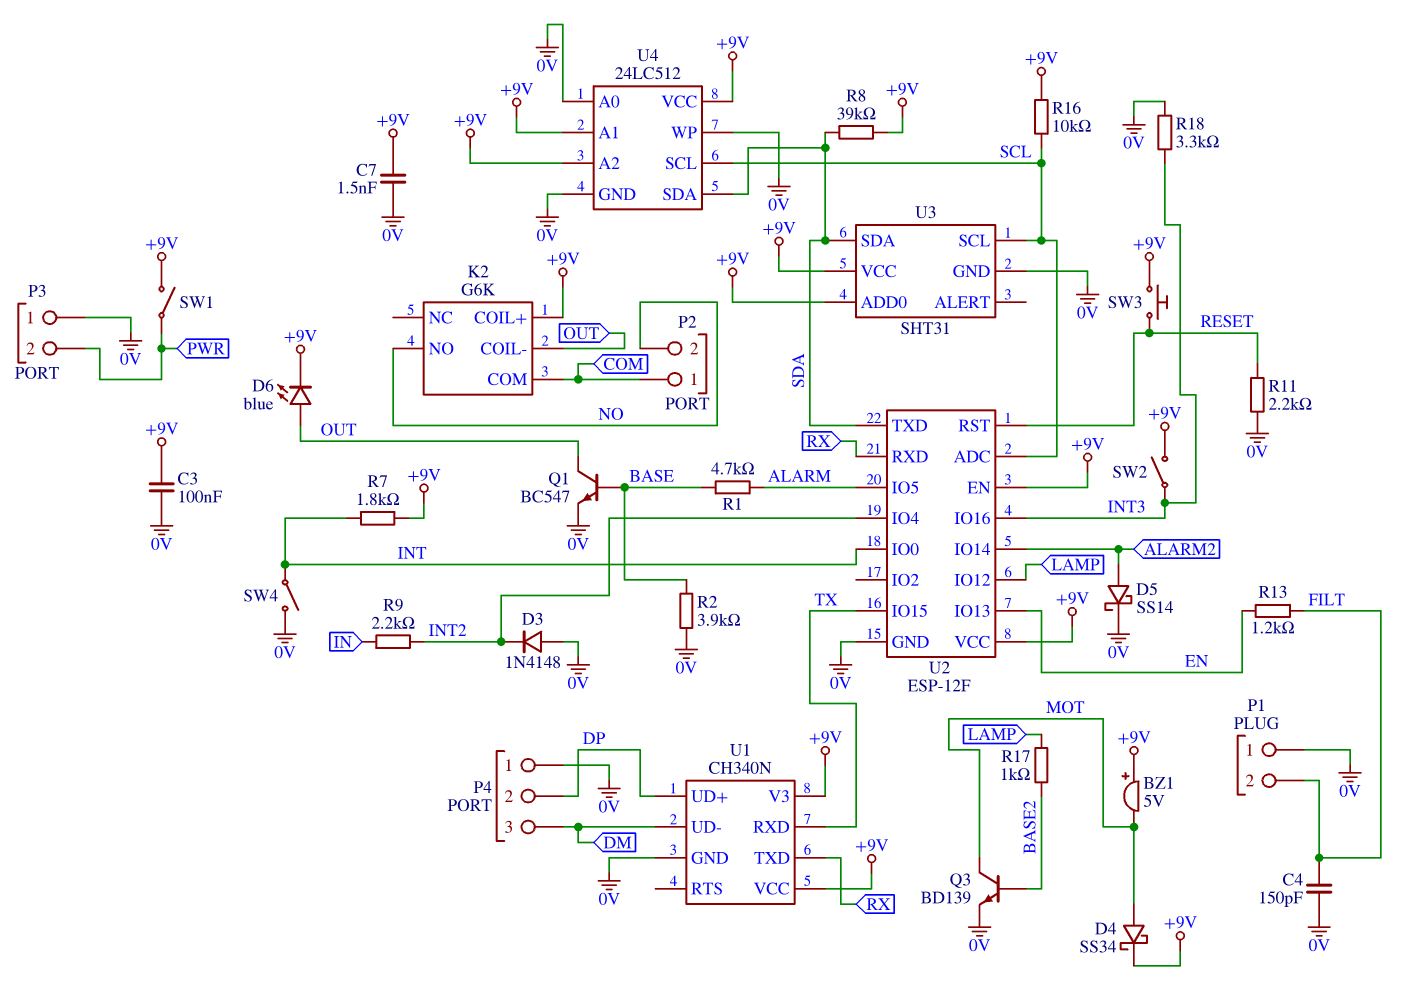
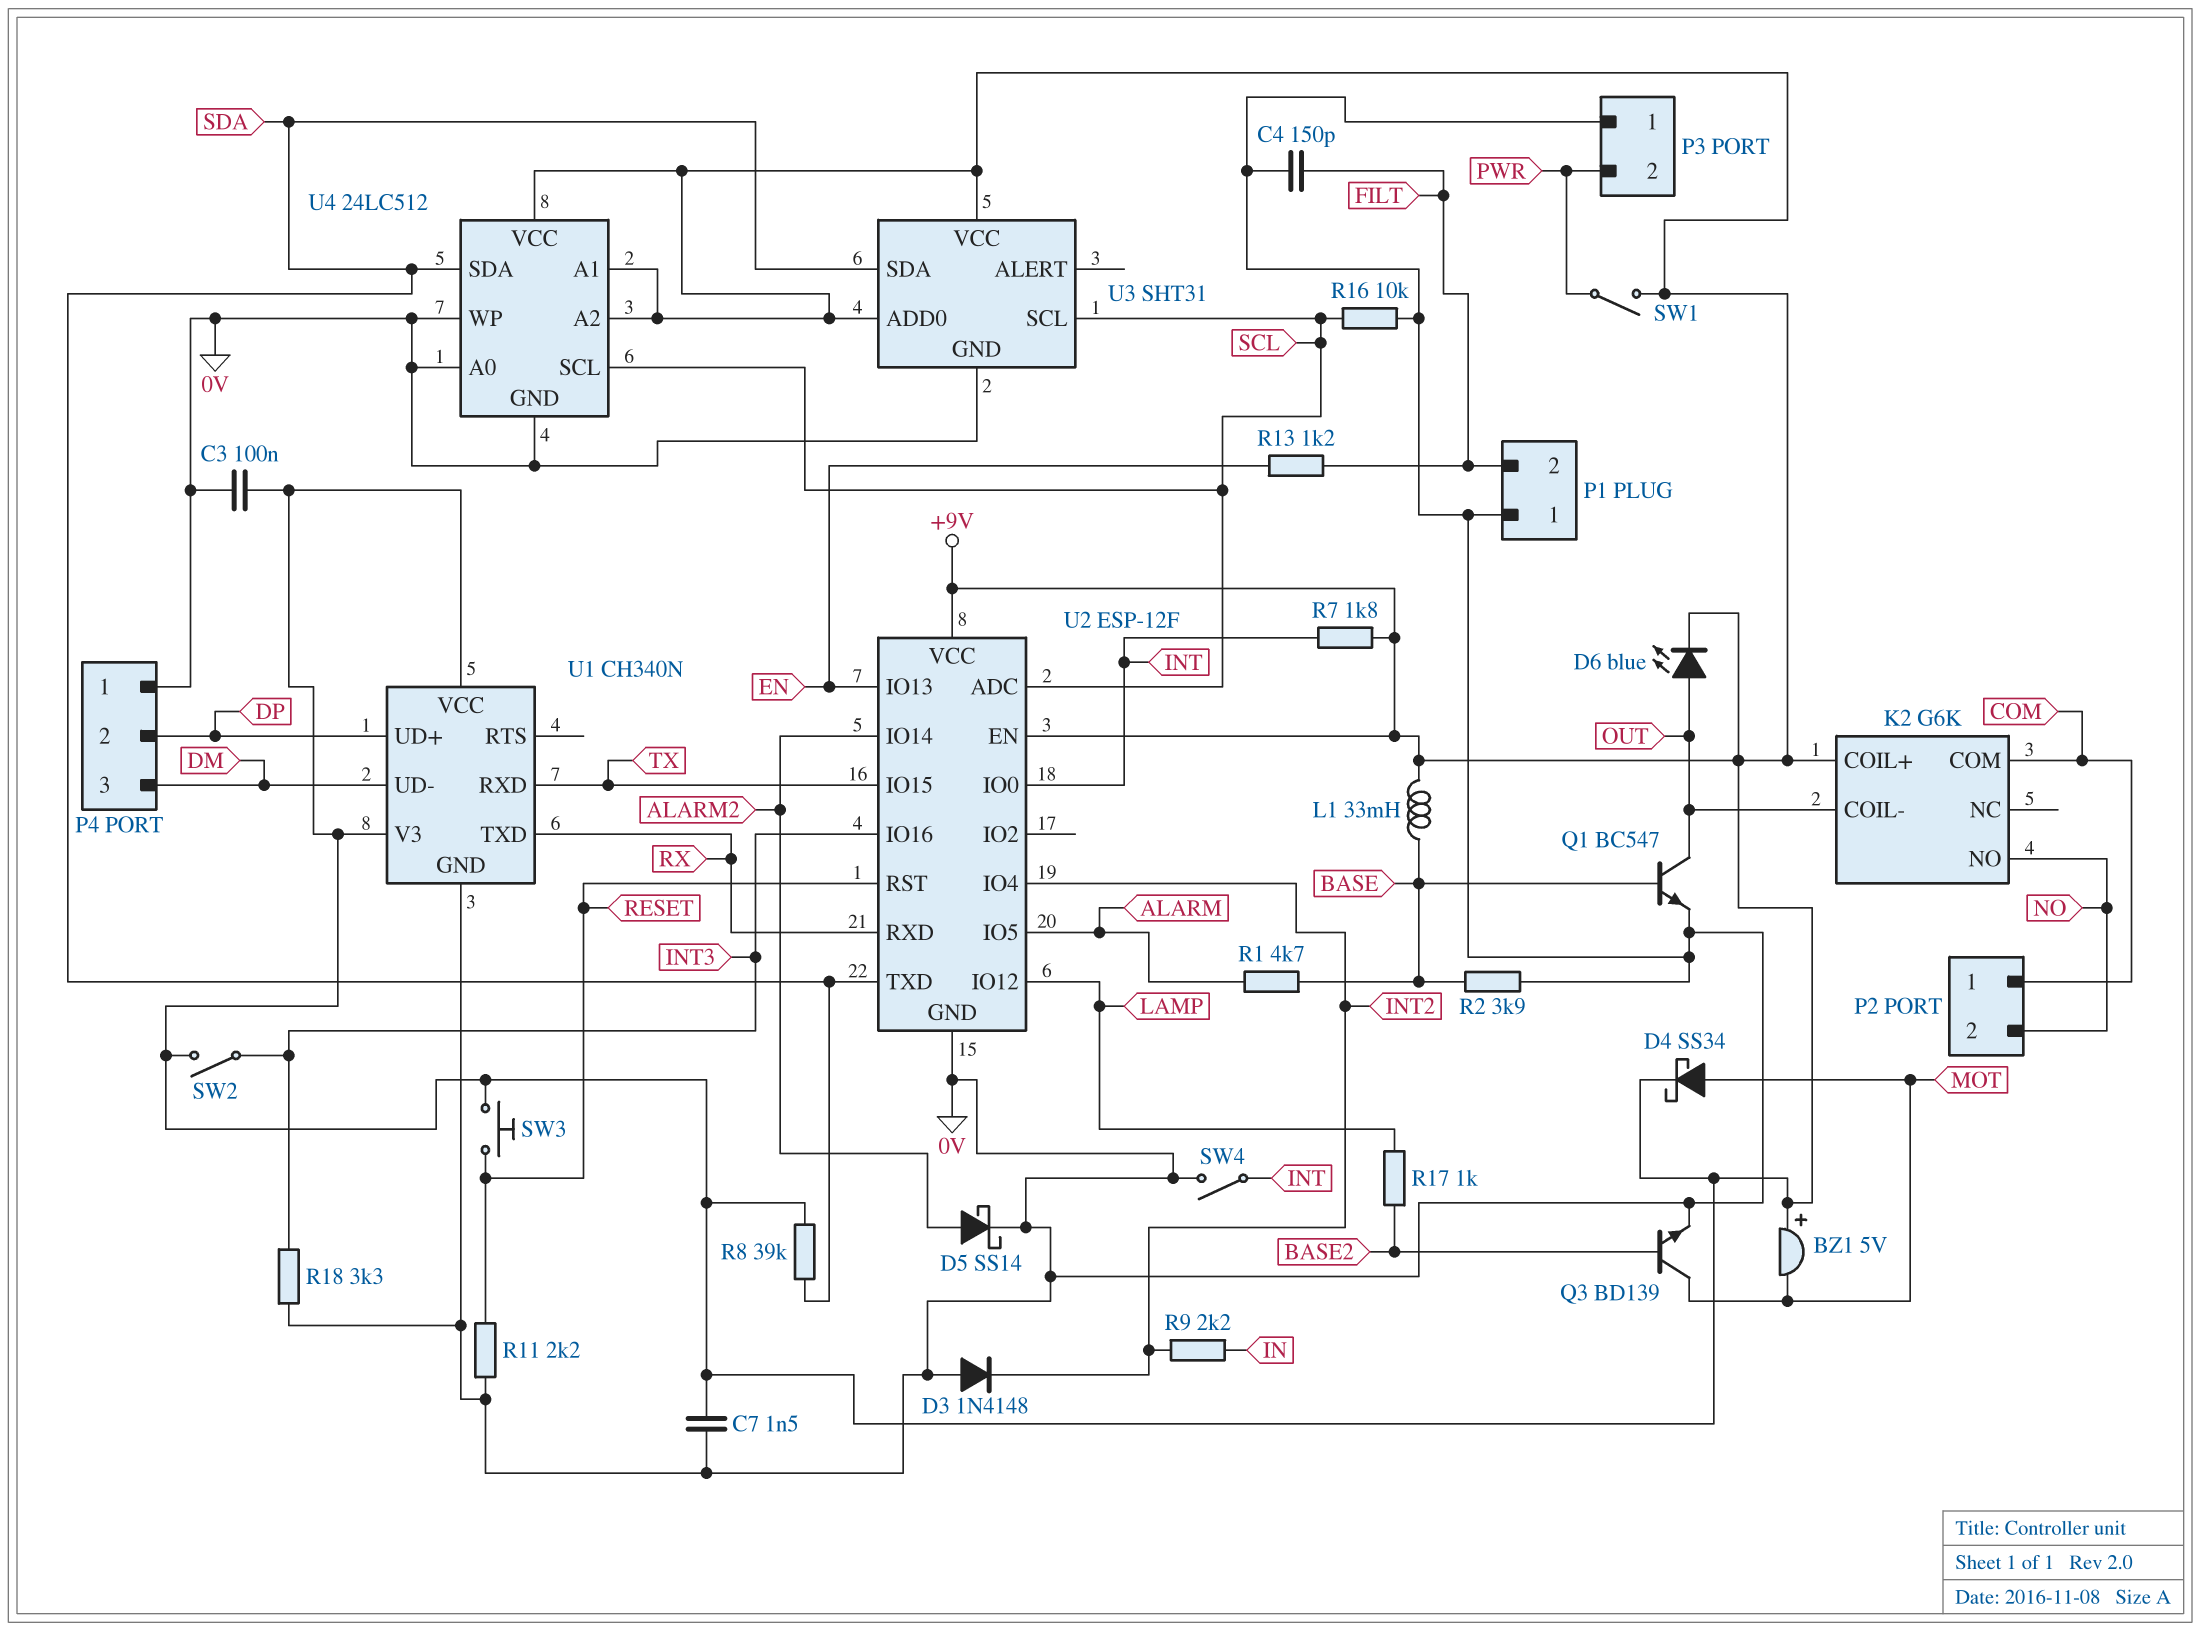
L1: none -> 33mH (+9V, BASE)
R16: 10k (+9V, SCL) -> 10k (0V, SCL)

